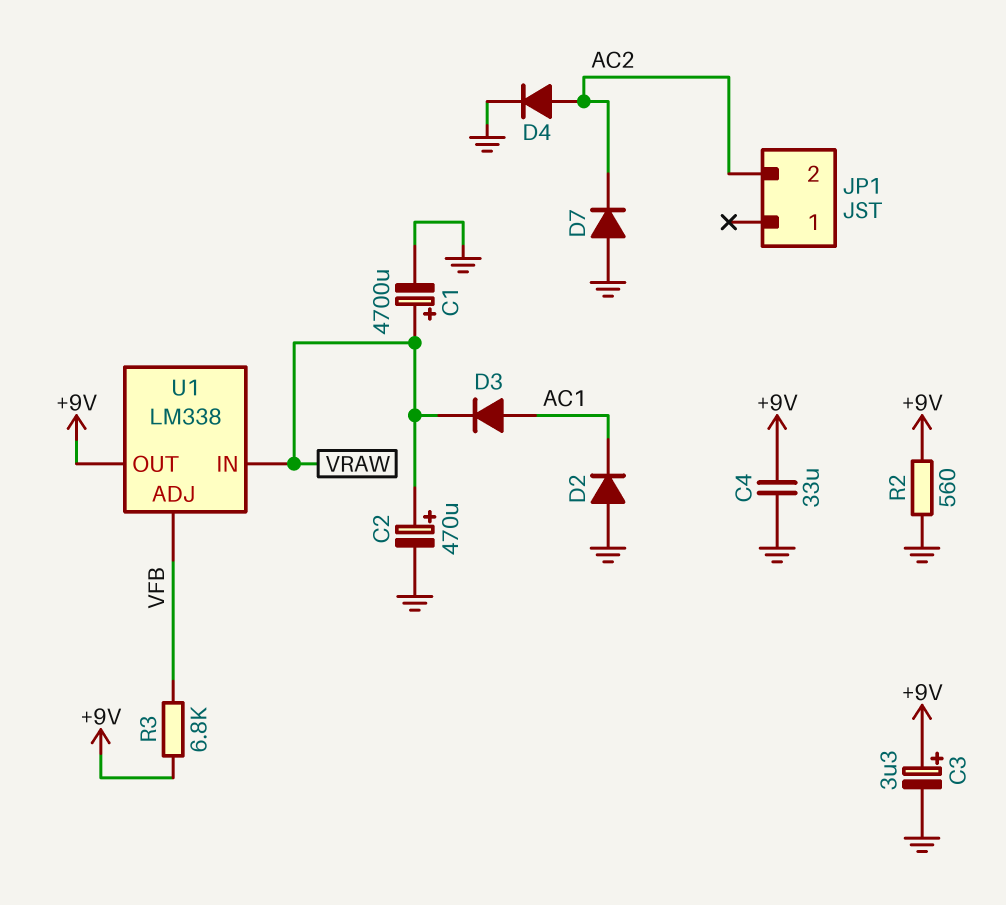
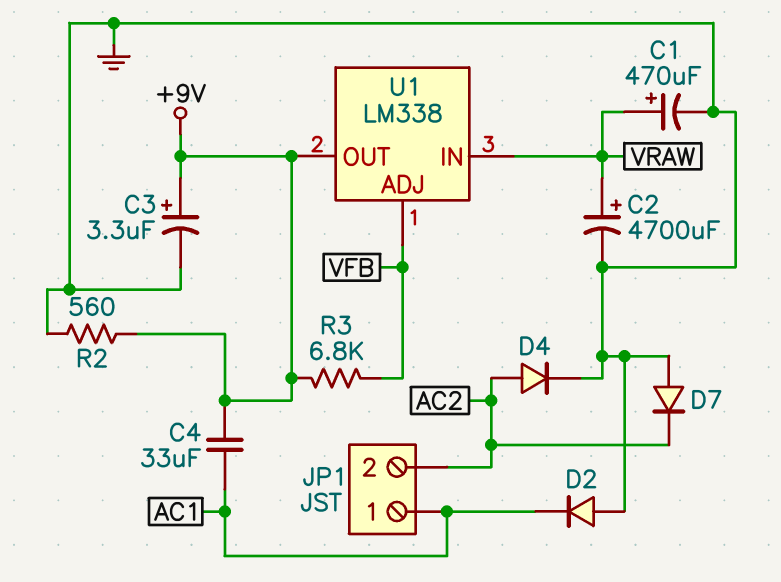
C1: 4700uF (plus VRAW, minus GND) -> 470uF (plus VRAW, minus GND)
C2: 470uF (plus VRAW, minus GND) -> 4700uF (plus VRAW, minus GND)
C4: 33uF (+9V, GND) -> 33uF (+9V, AC1)
D3: diode (A AC1, K VRAW) -> none
JP1 pin 1: none -> AC1

